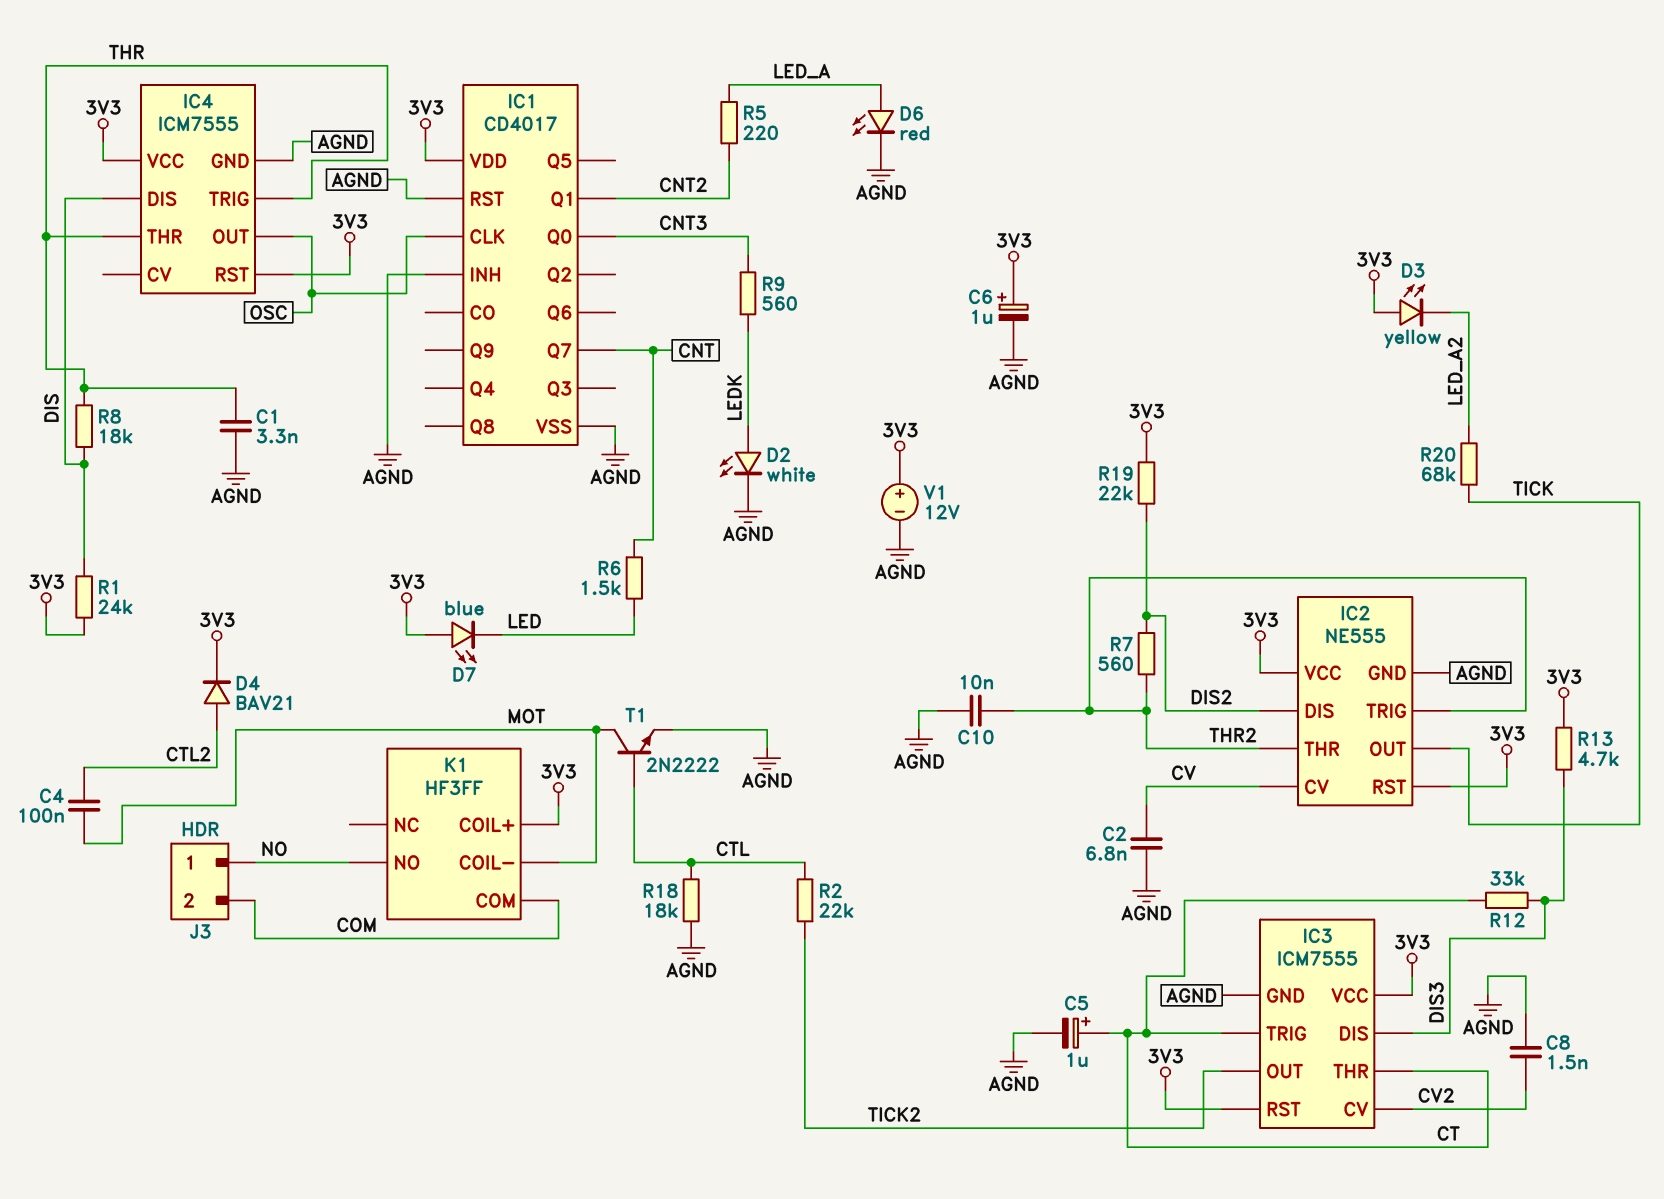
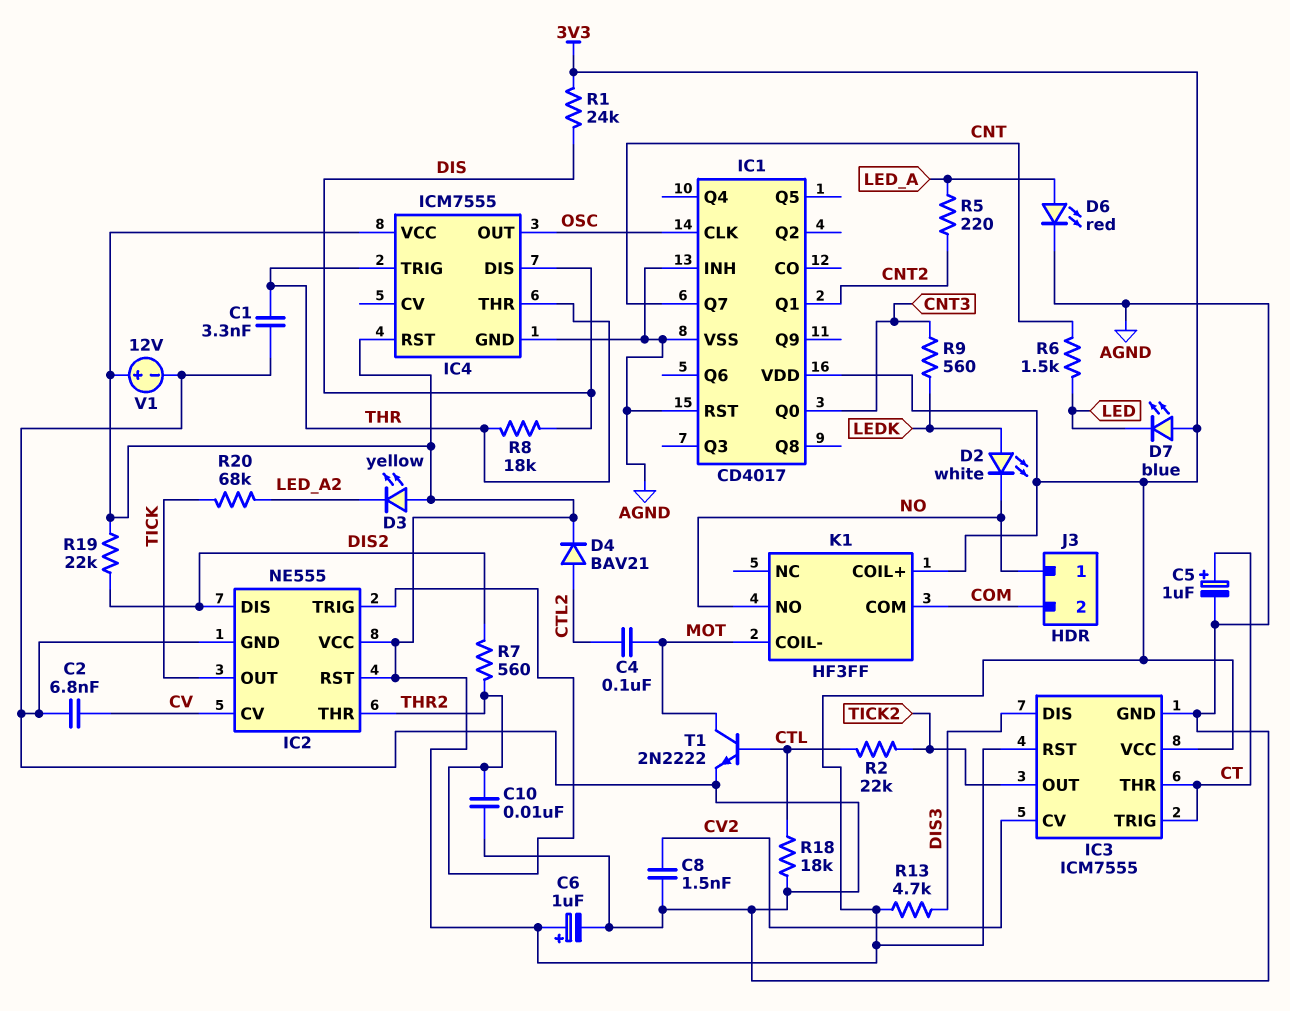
D2: LED white (A LEDK, K AGND) -> LED white (A LEDK, K NO)
R12: 33k (CT, DIS3) -> none

